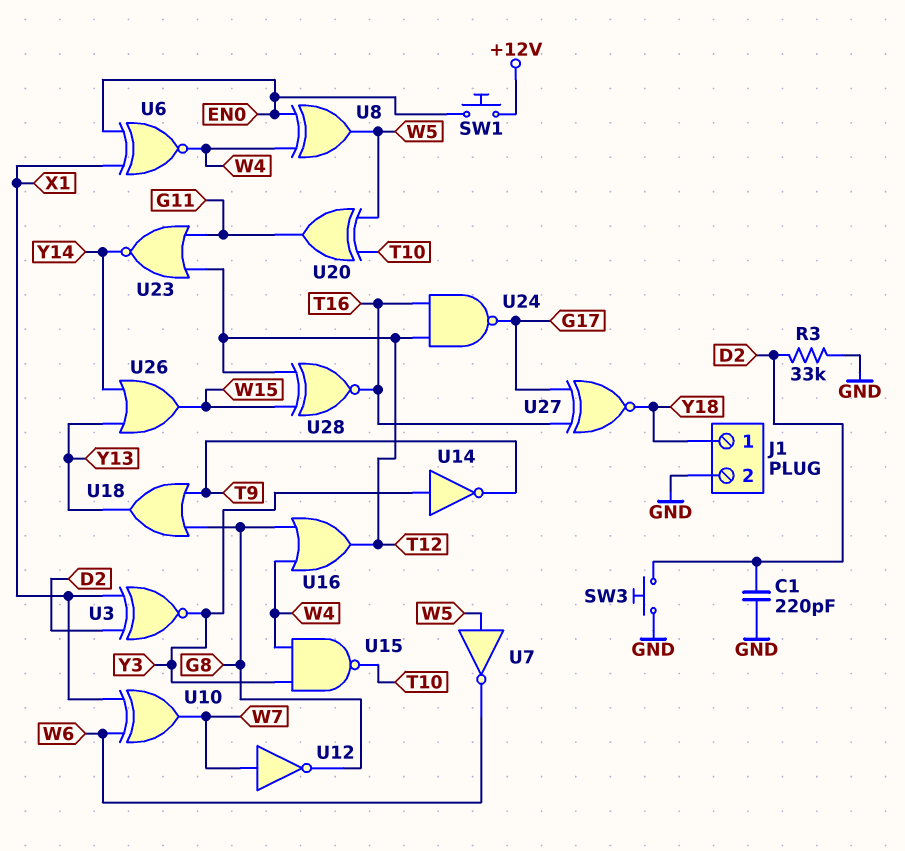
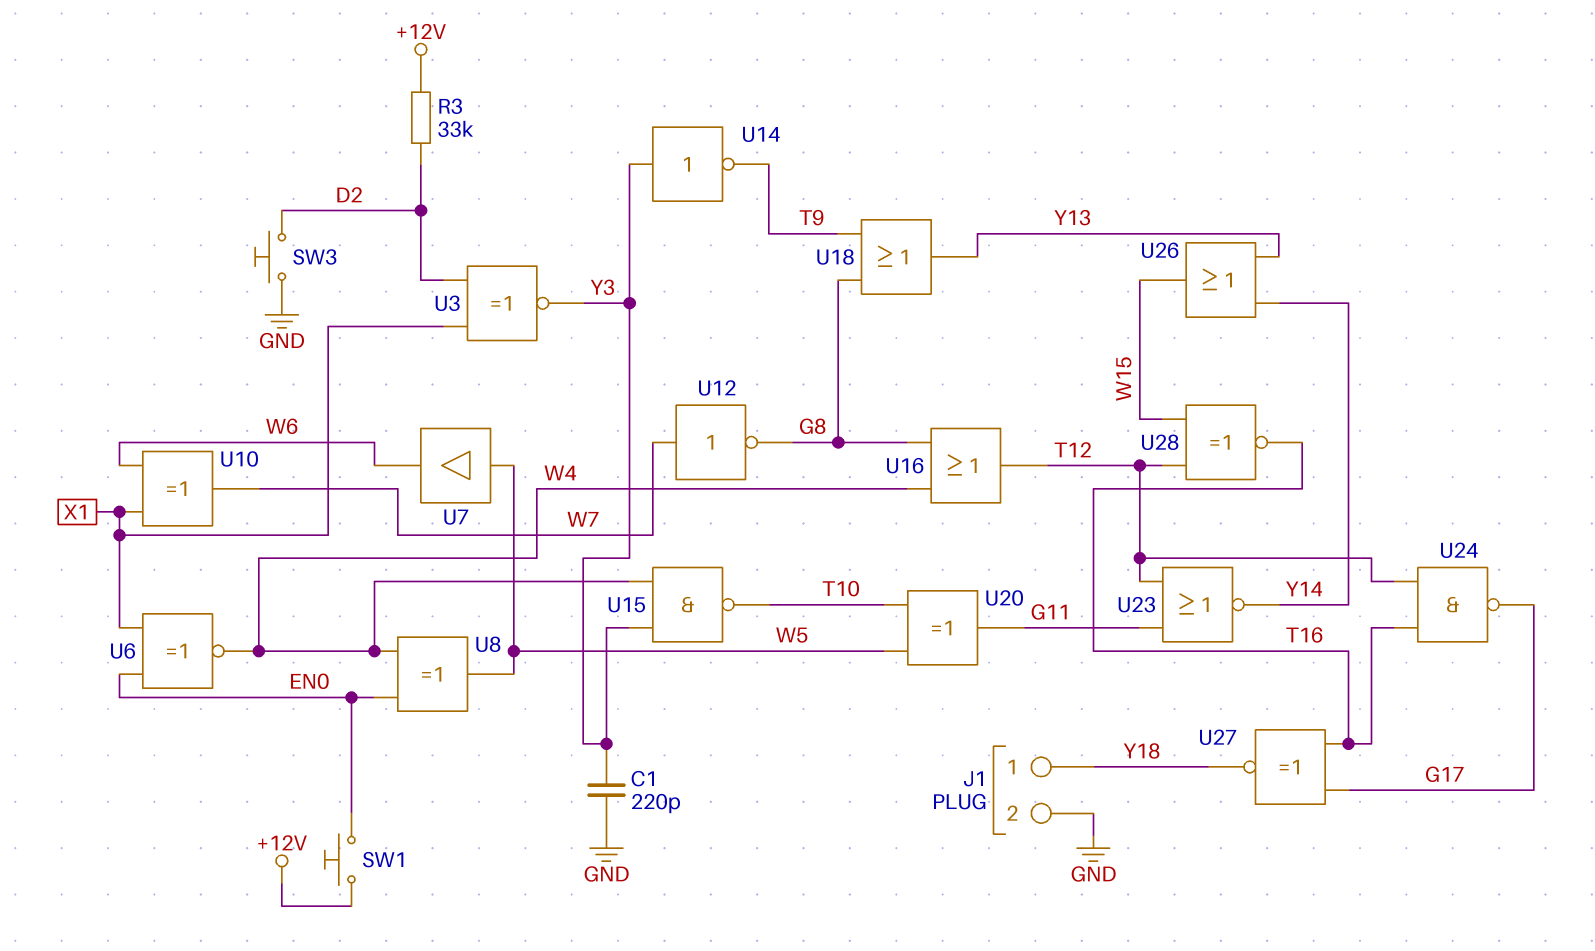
C1: 220pF (D2, GND) -> 220pF (GND, Y3)
R3: 33k (D2, GND) -> 33k (+12V, D2)
U7: NOT (in W5, out W6) -> buffer (in W5, out W6)

